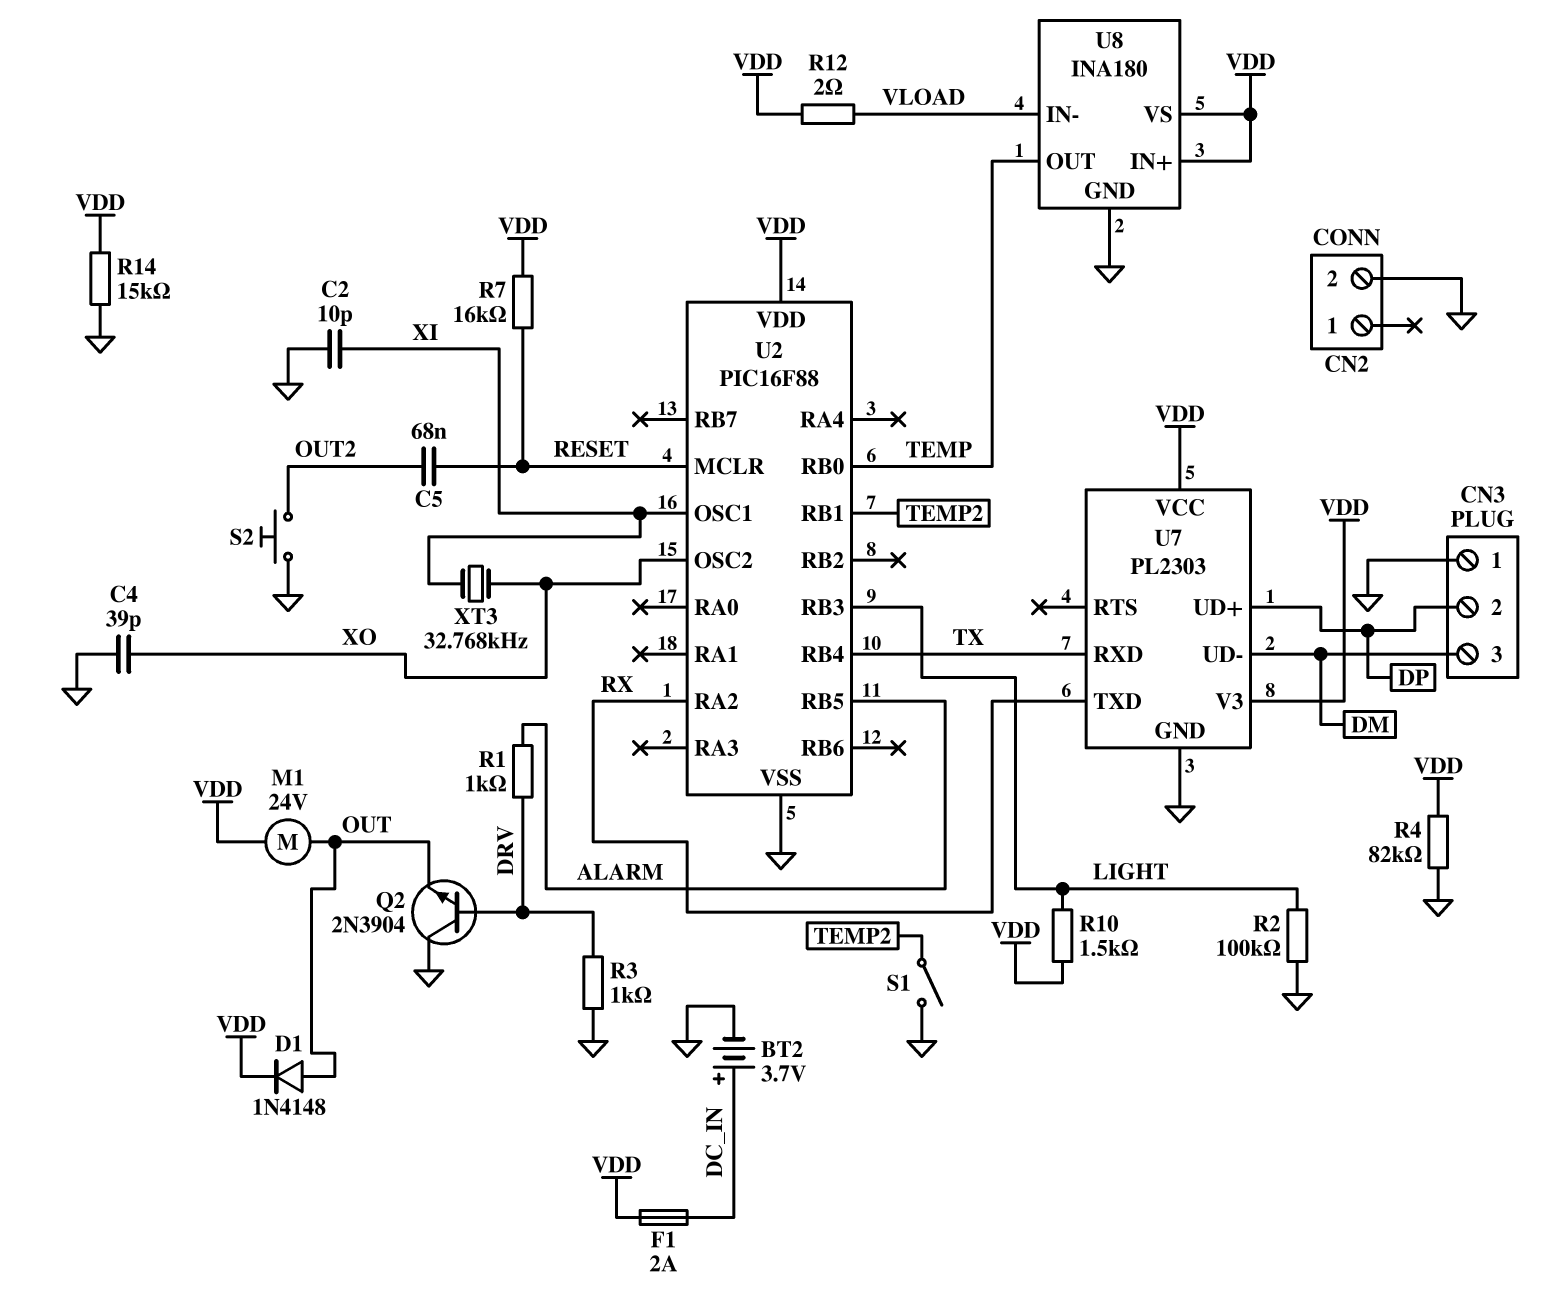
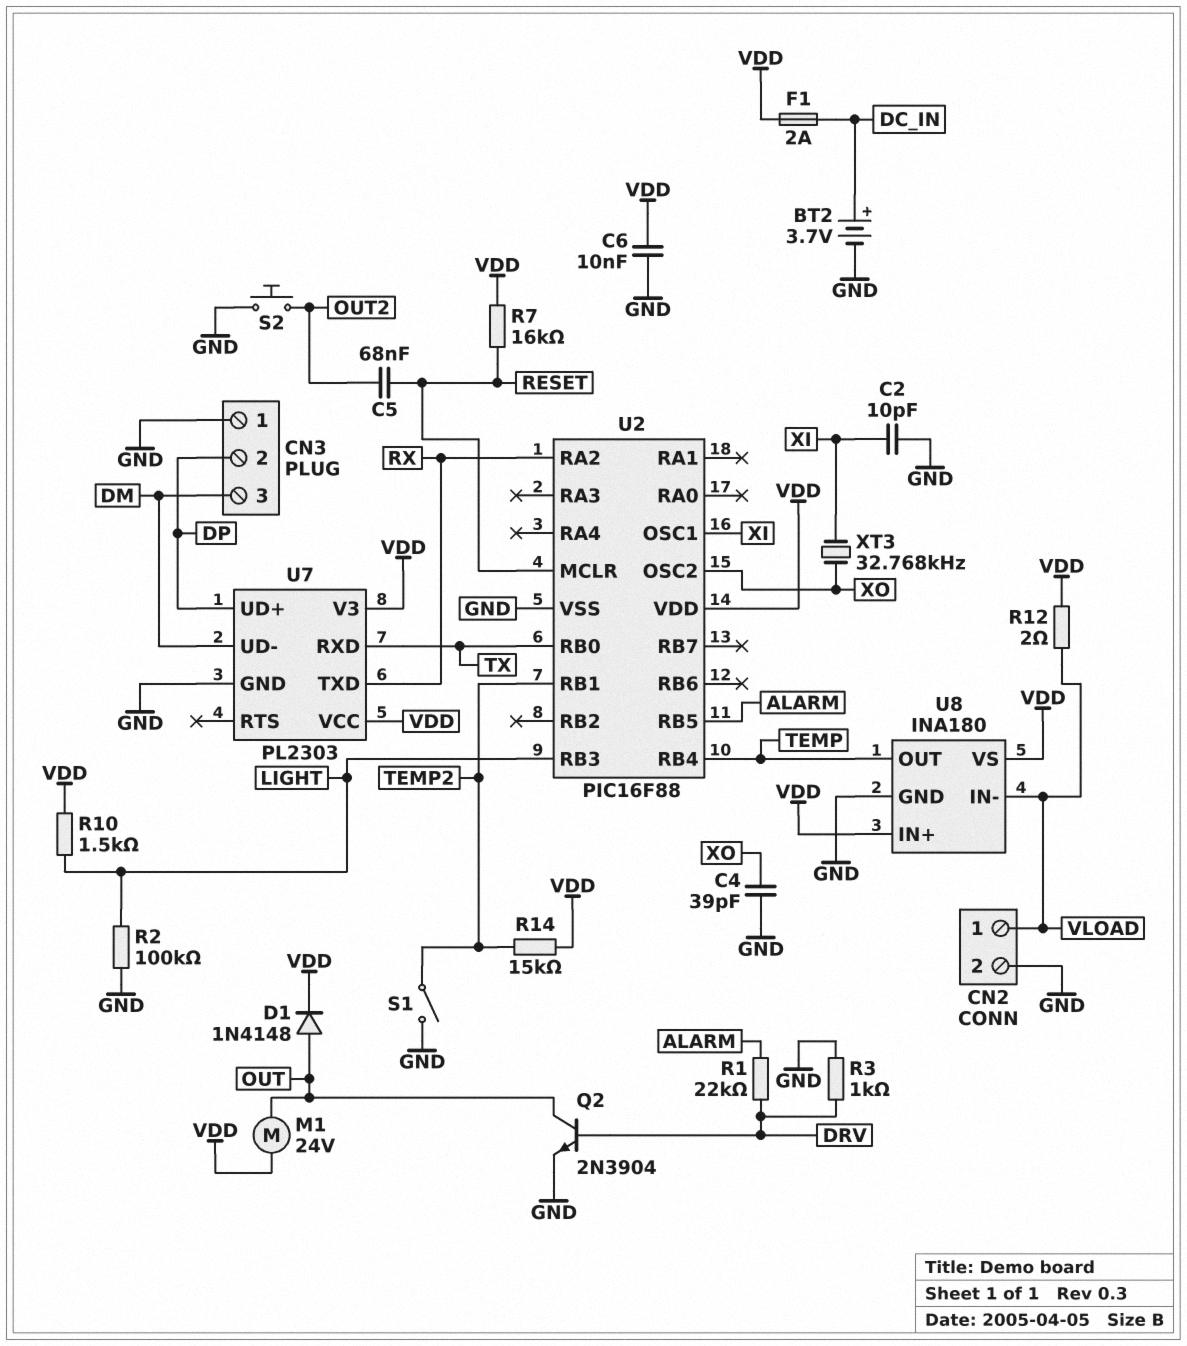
C6: none -> 10nF (GND, VDD)
CN2 pin 1: none -> VLOAD
Q2: NPN 2N3904 (B DRV, C GND, E OUT) -> NPN 2N3904 (B DRV, C OUT, E GND)
R1: 1k (ALARM, DRV) -> 22k (ALARM, DRV)
R4: 82k (GND, VDD) -> none
R14: 15k (GND, VDD) -> 15k (TEMP2, VDD)
U2 pin RB0: TEMP -> TX
U2 pin RB4: TX -> TEMP

